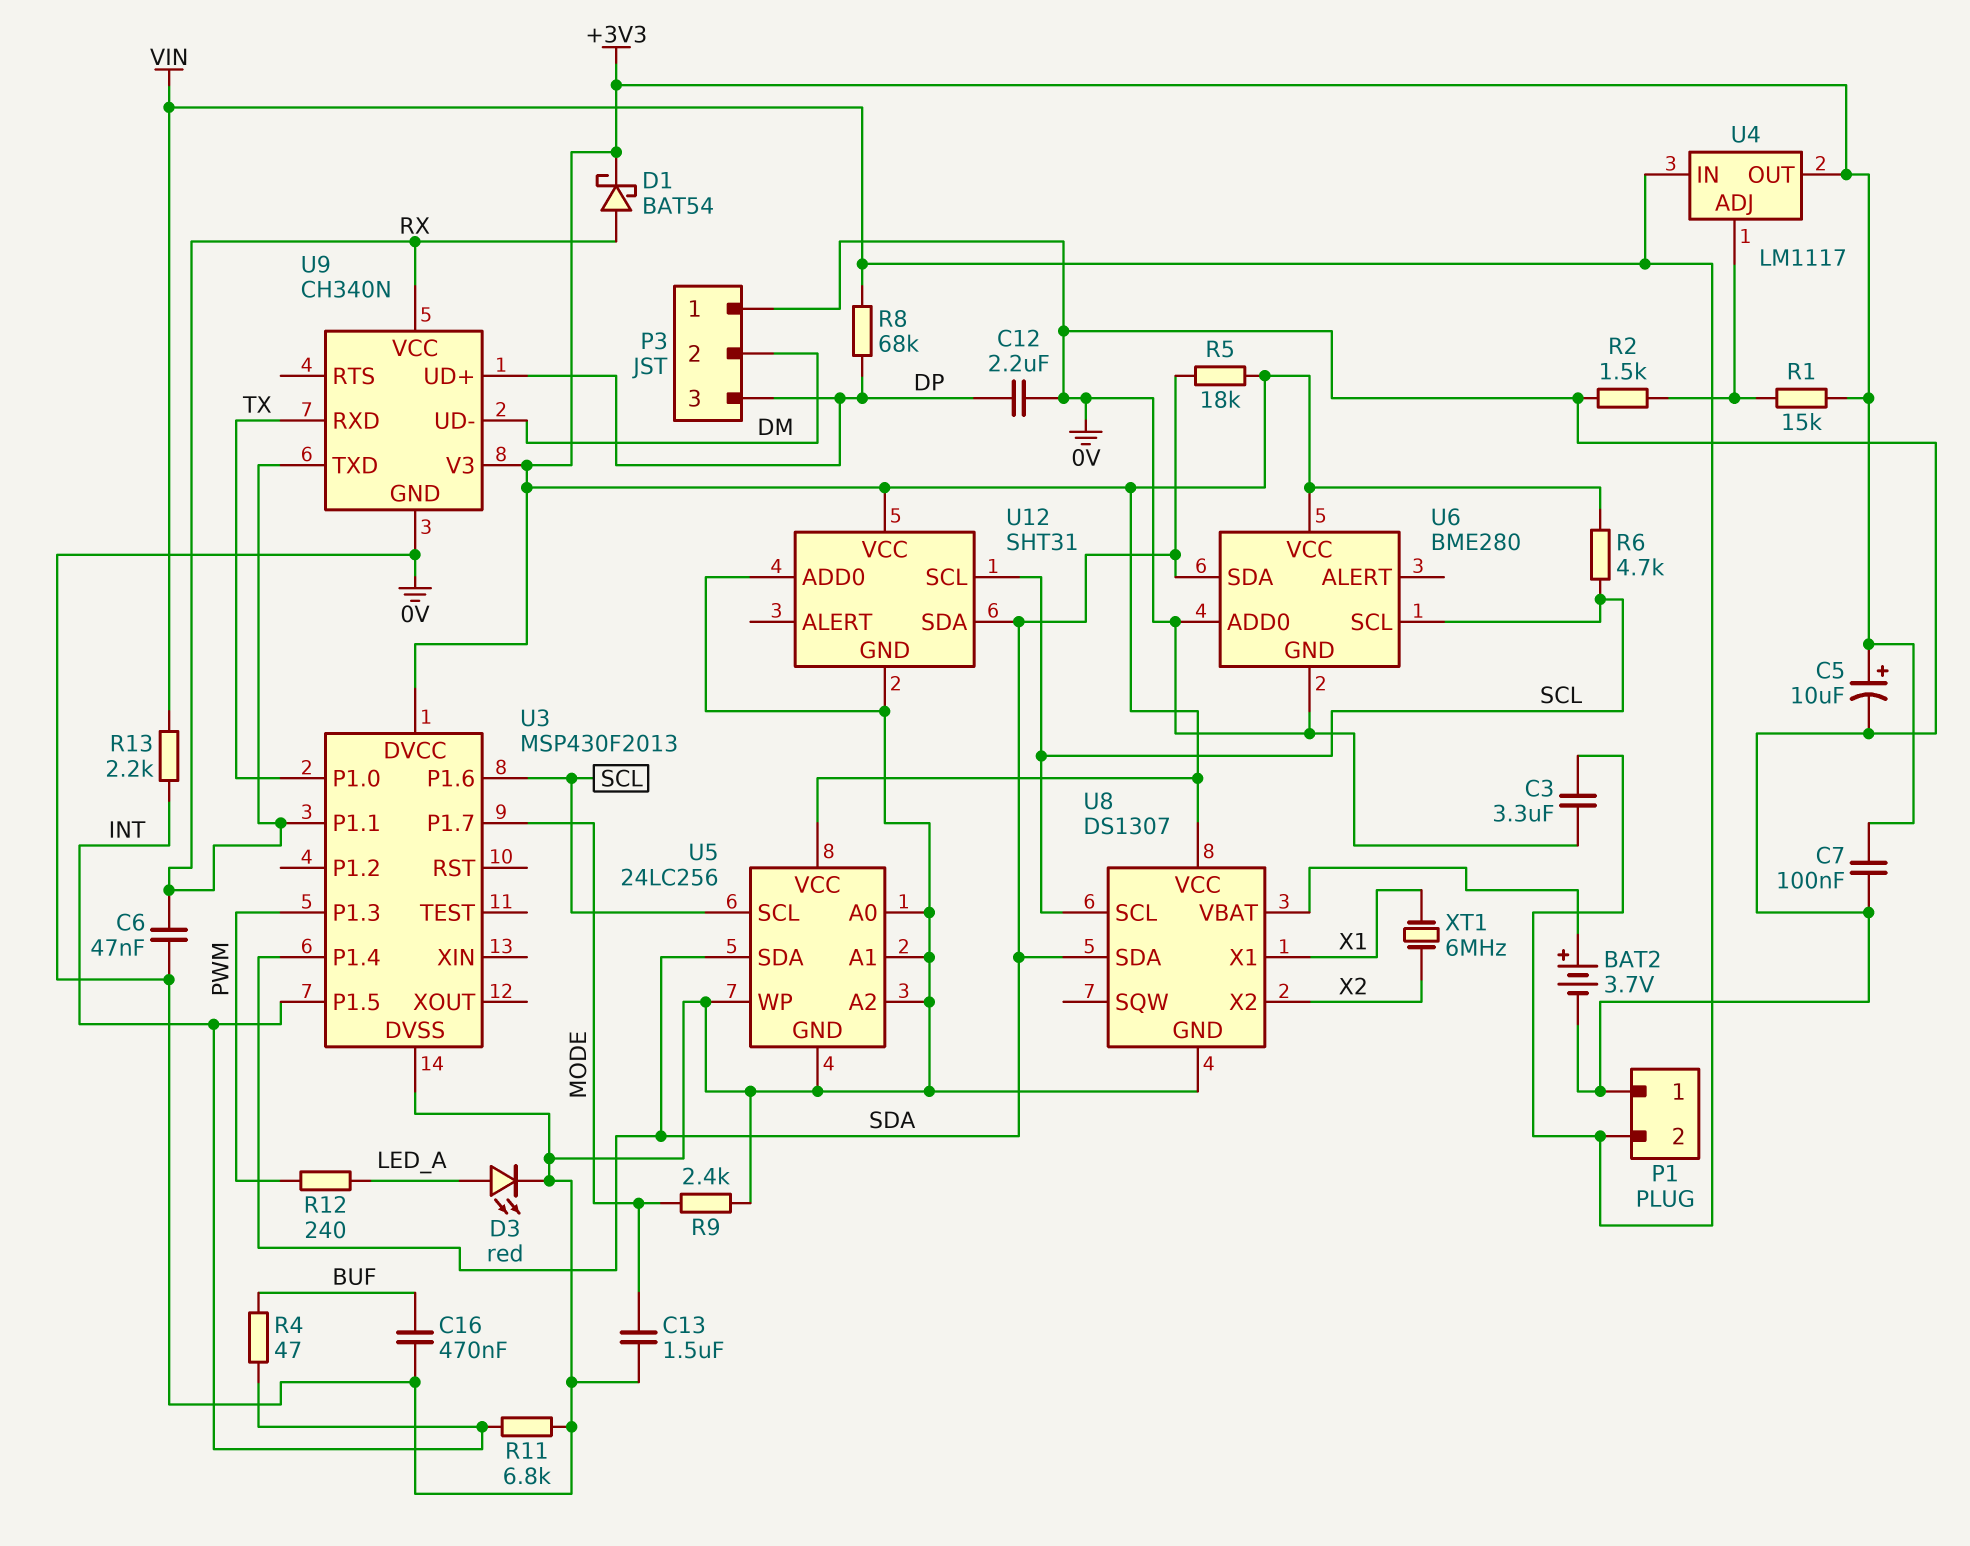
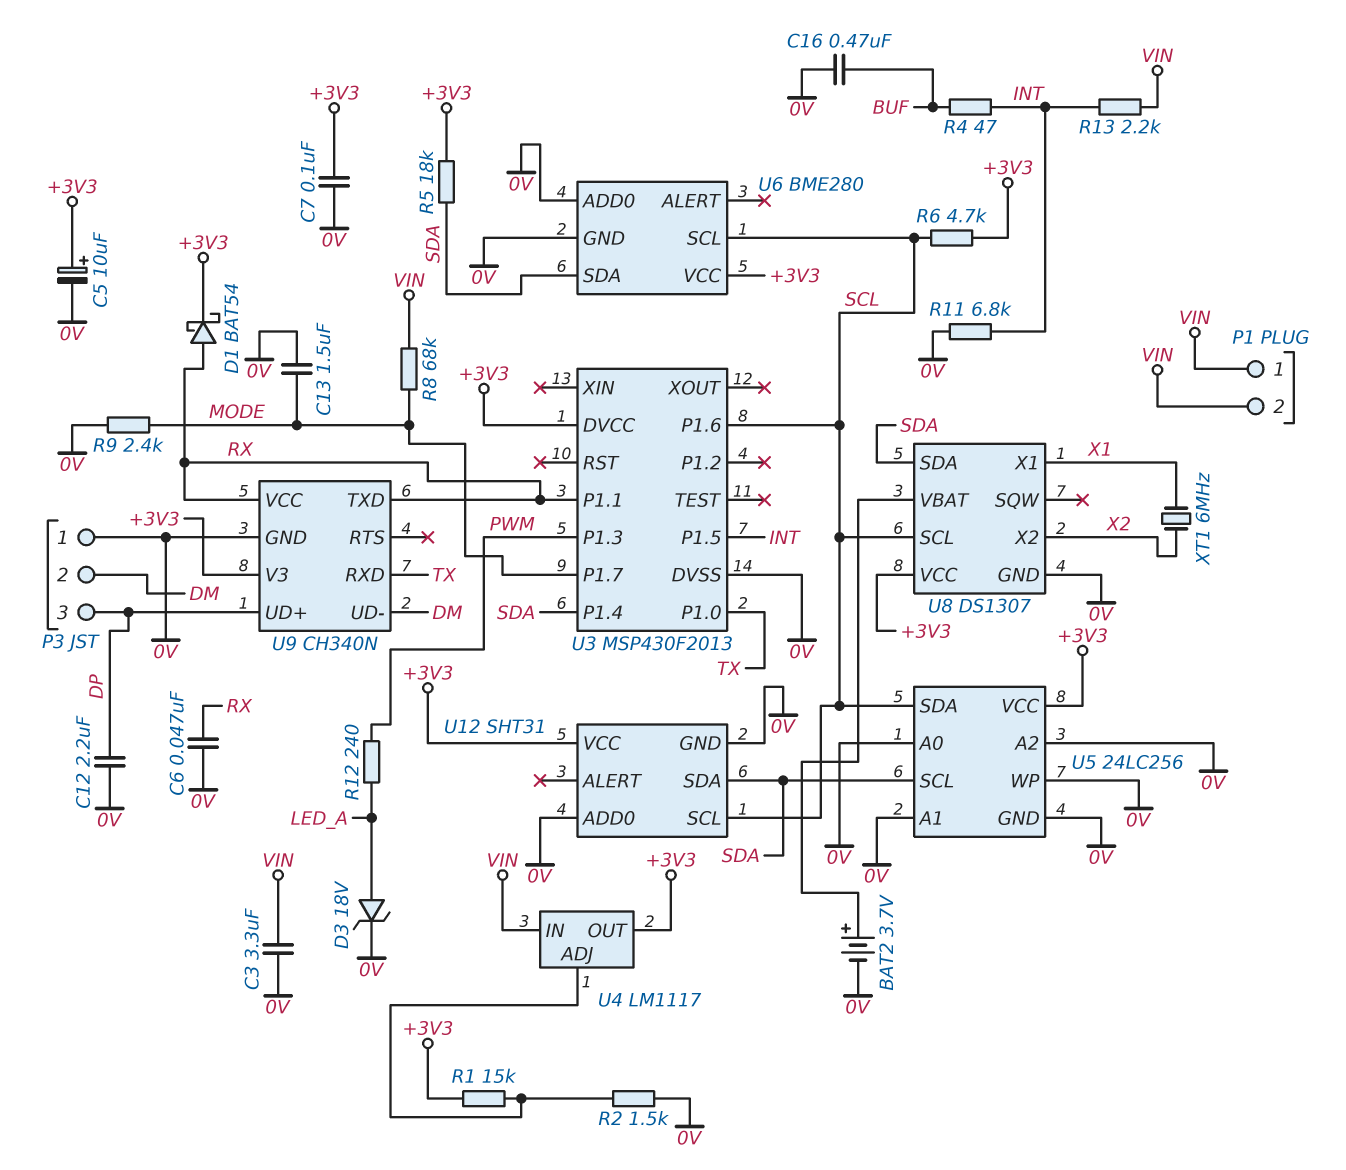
D3: LED red (A LED_A, K 0V) -> zener 18V (A LED_A, K 0V)
P1 pin 1: 0V -> VIN
R8: 68k (DP, VIN) -> 68k (MODE, VIN)
U5 pin SCL: SCL -> SDA
U5 pin SDA: SDA -> SCL

